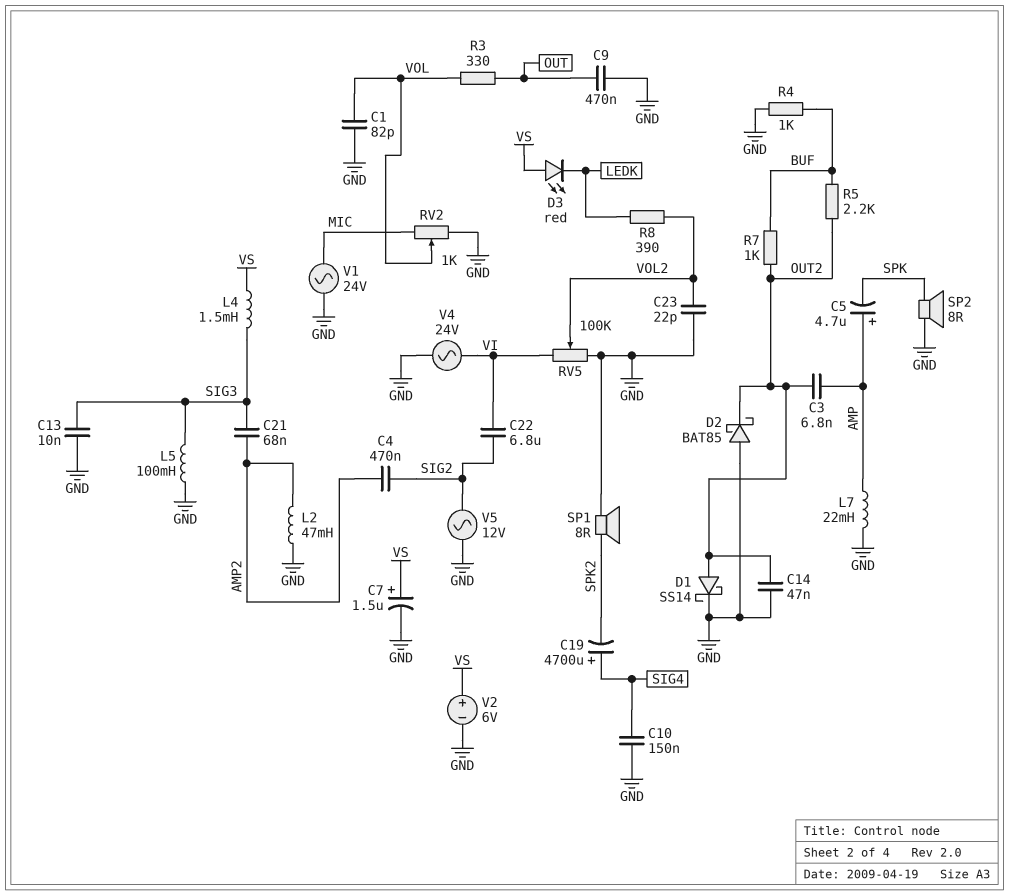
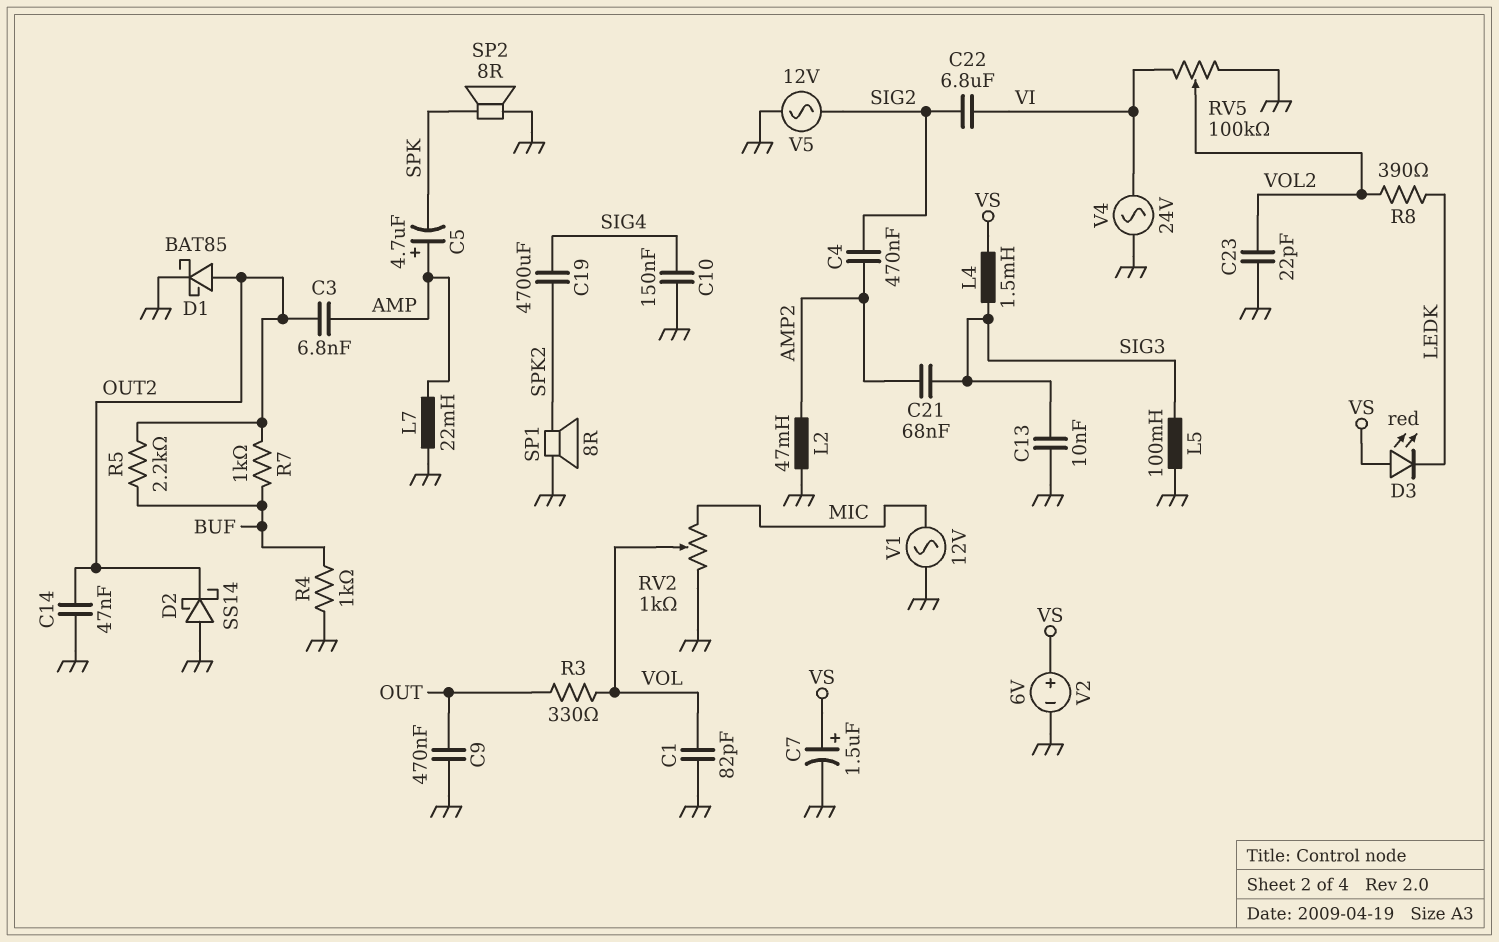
C19: 4700uF (plus SIG4, minus SPK2) -> 4700uF (SIG4, SPK2)
D1: schottky SS14 (A OUT2, K GND) -> schottky BAT85 (A OUT2, K GND)
D2: schottky BAT85 (A GND, K OUT2) -> schottky SS14 (A GND, K OUT2)
V1: AC 24V (GND, MIC) -> AC 12V (GND, MIC)

